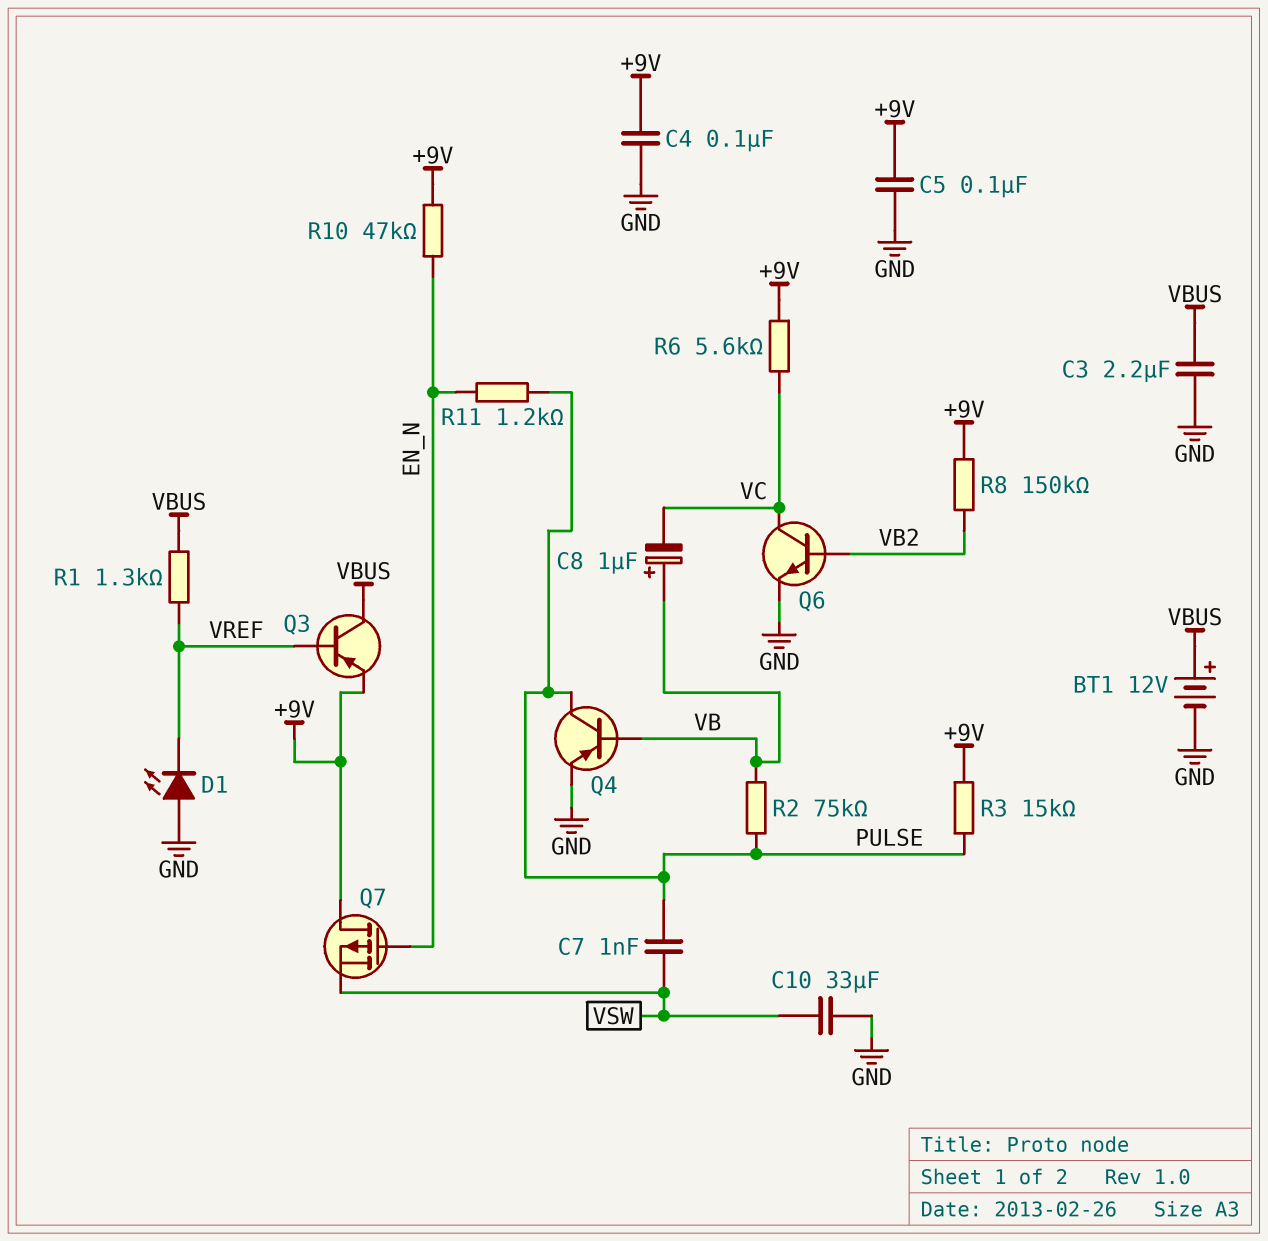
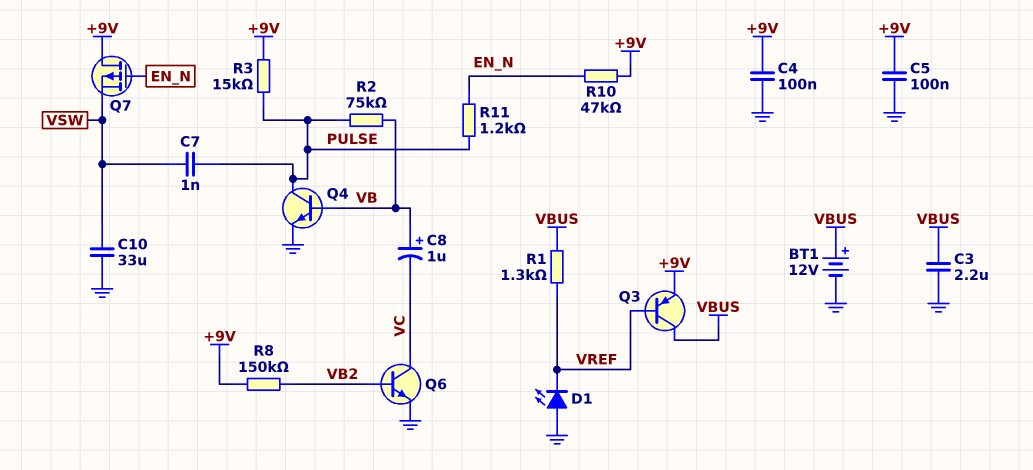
Q4: PNP (B VB, C PULSE, E GND) -> NPN (B VB, C PULSE, E GND)
R6: 5.6k (+9V, VC) -> none

